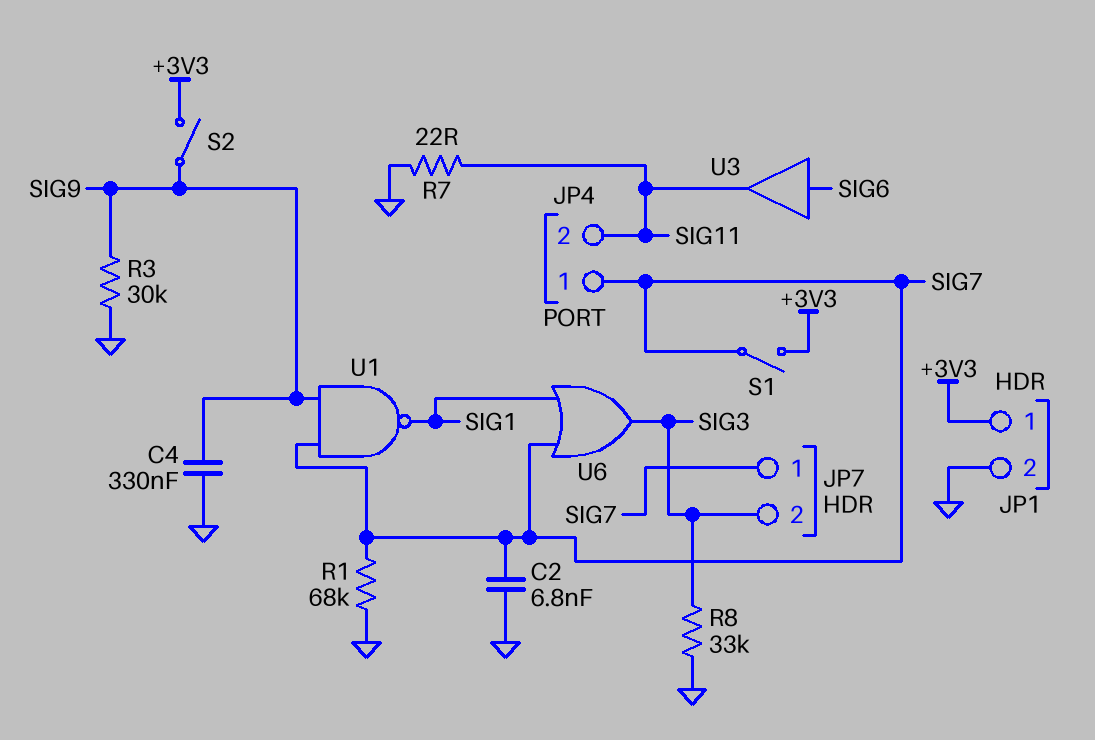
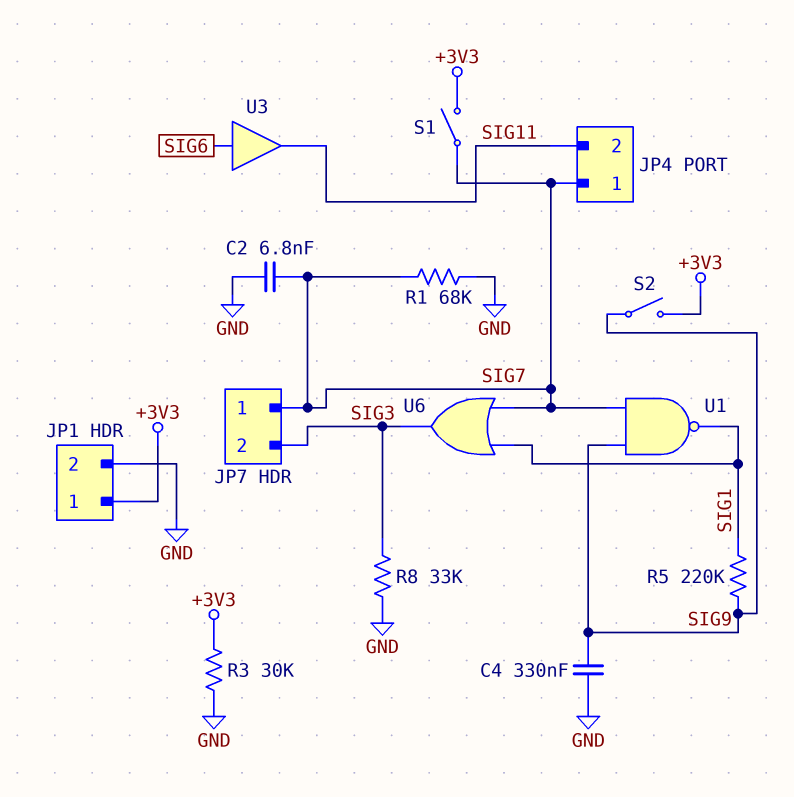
R3: 30k (GND, SIG9) -> 30k (+3V3, GND)
R5: none -> 220k (SIG1, SIG9)
R7: 22 (GND, SIG11) -> none

